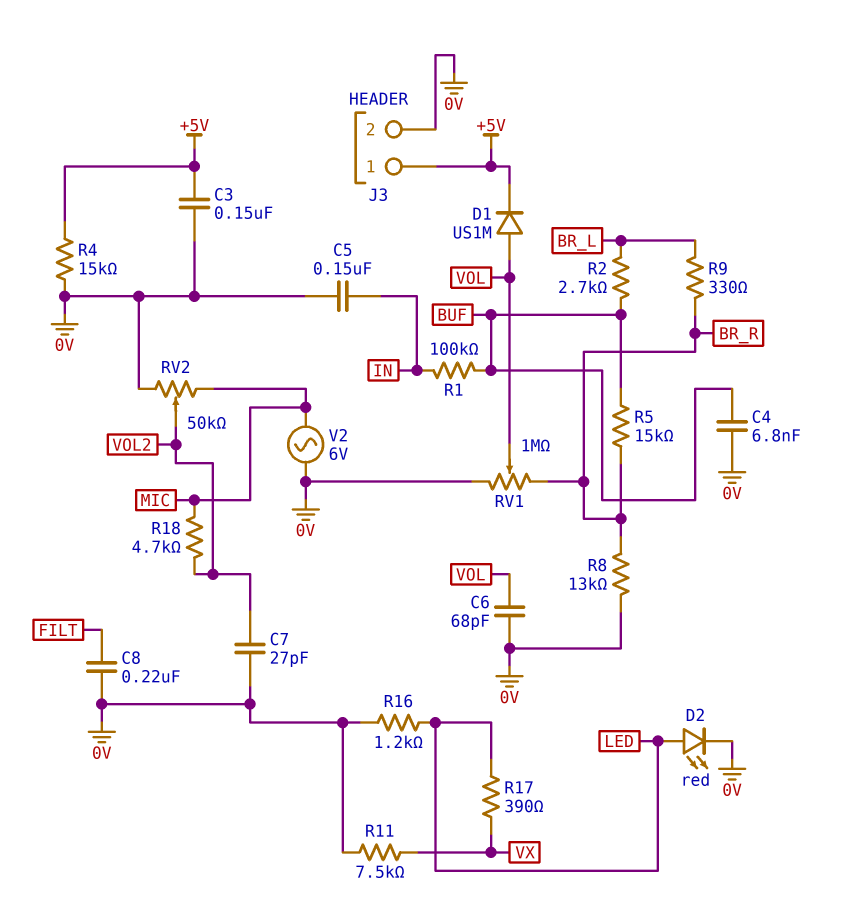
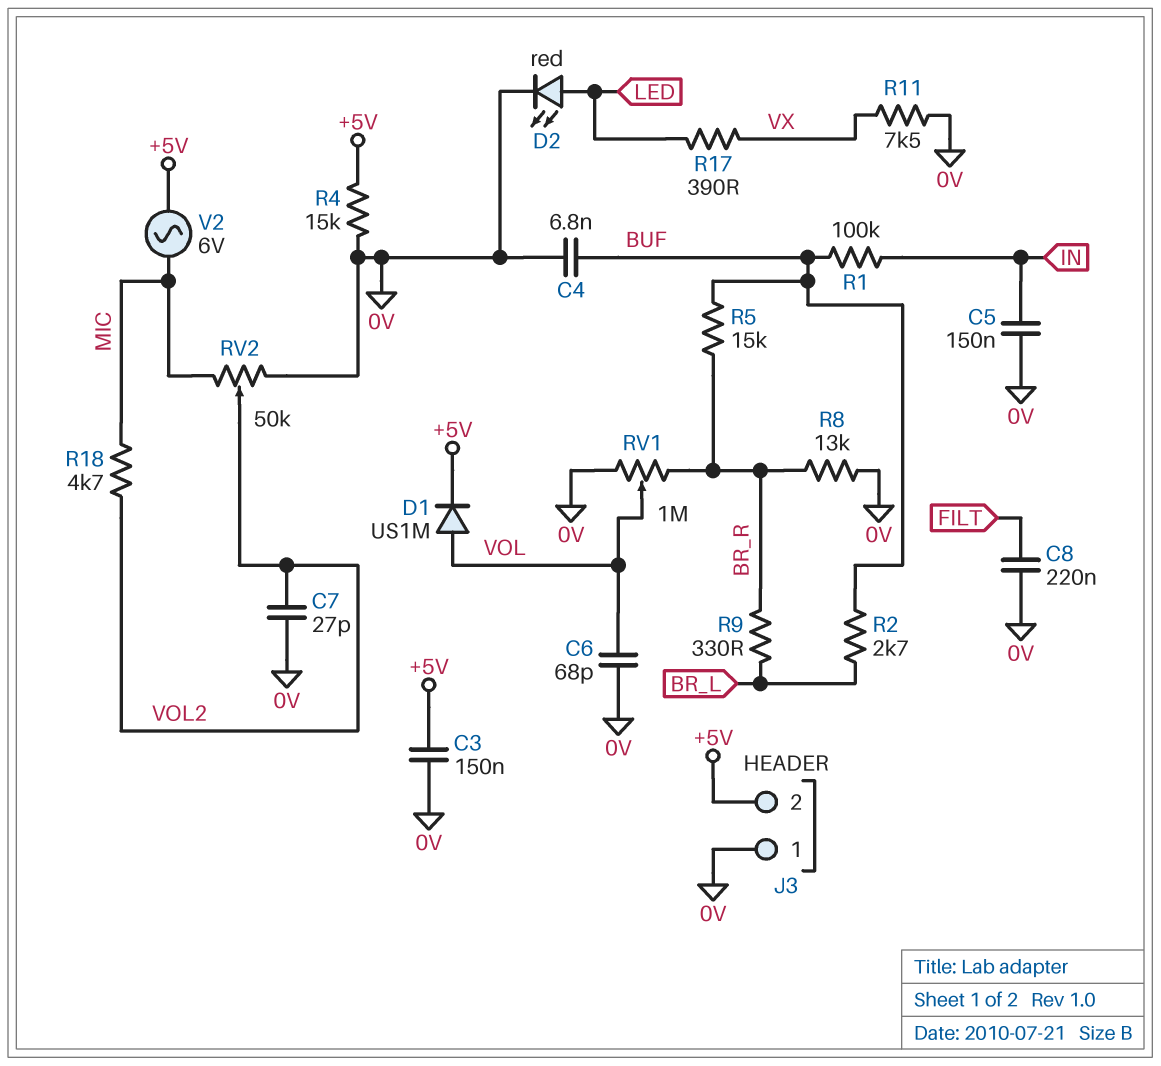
J3 pin 1: +5V -> 0V
J3 pin 2: 0V -> +5V
R16: 1.2k (0V, LED) -> none
V2: AC 6V (0V, MIC) -> AC 6V (+5V, MIC)

